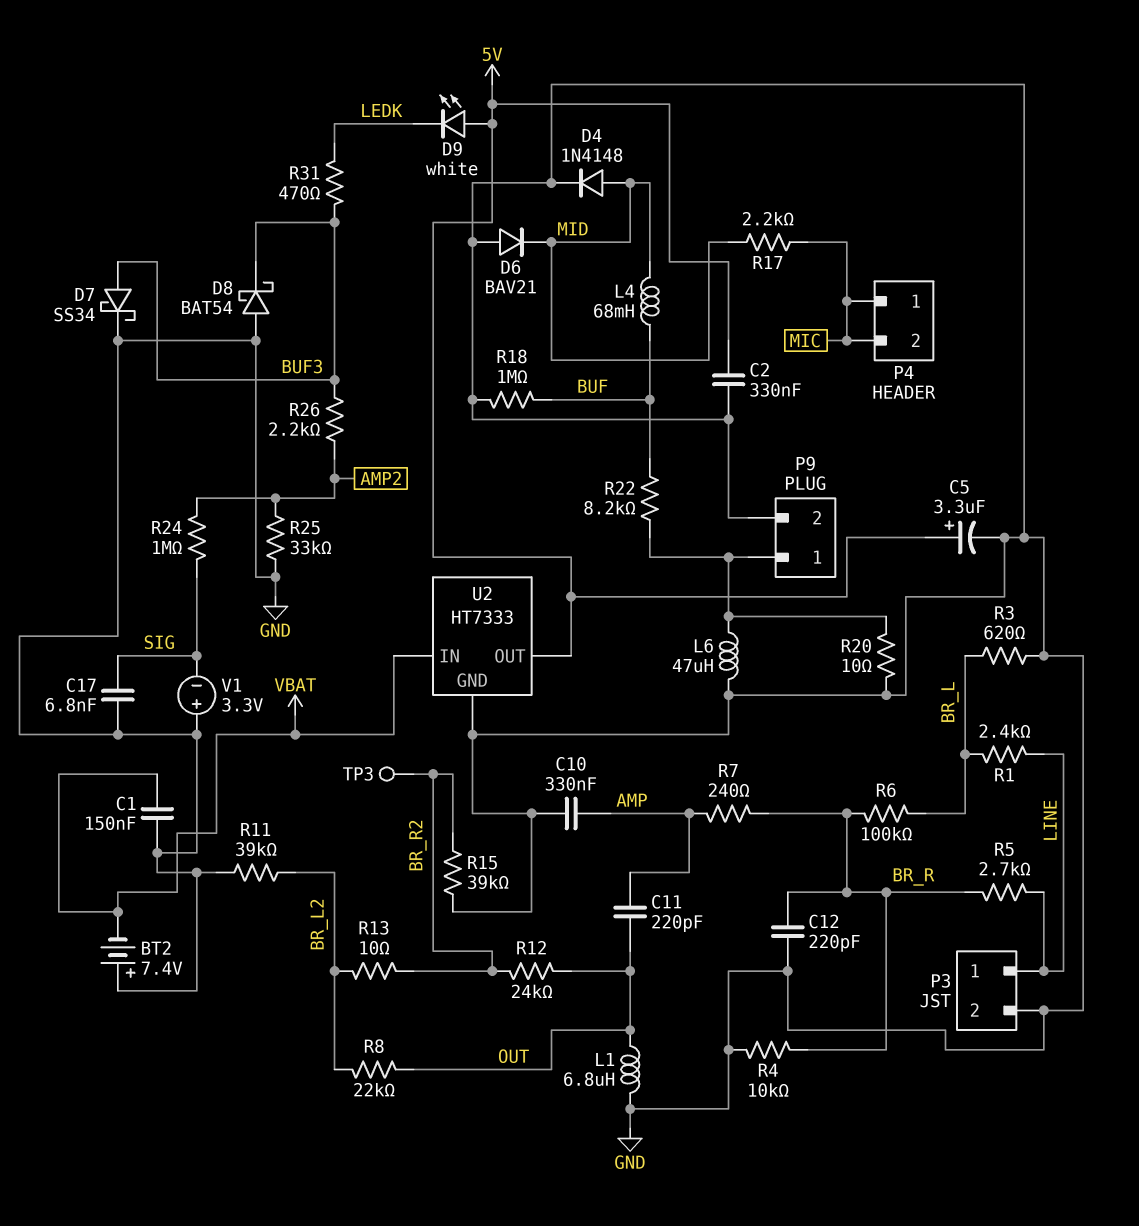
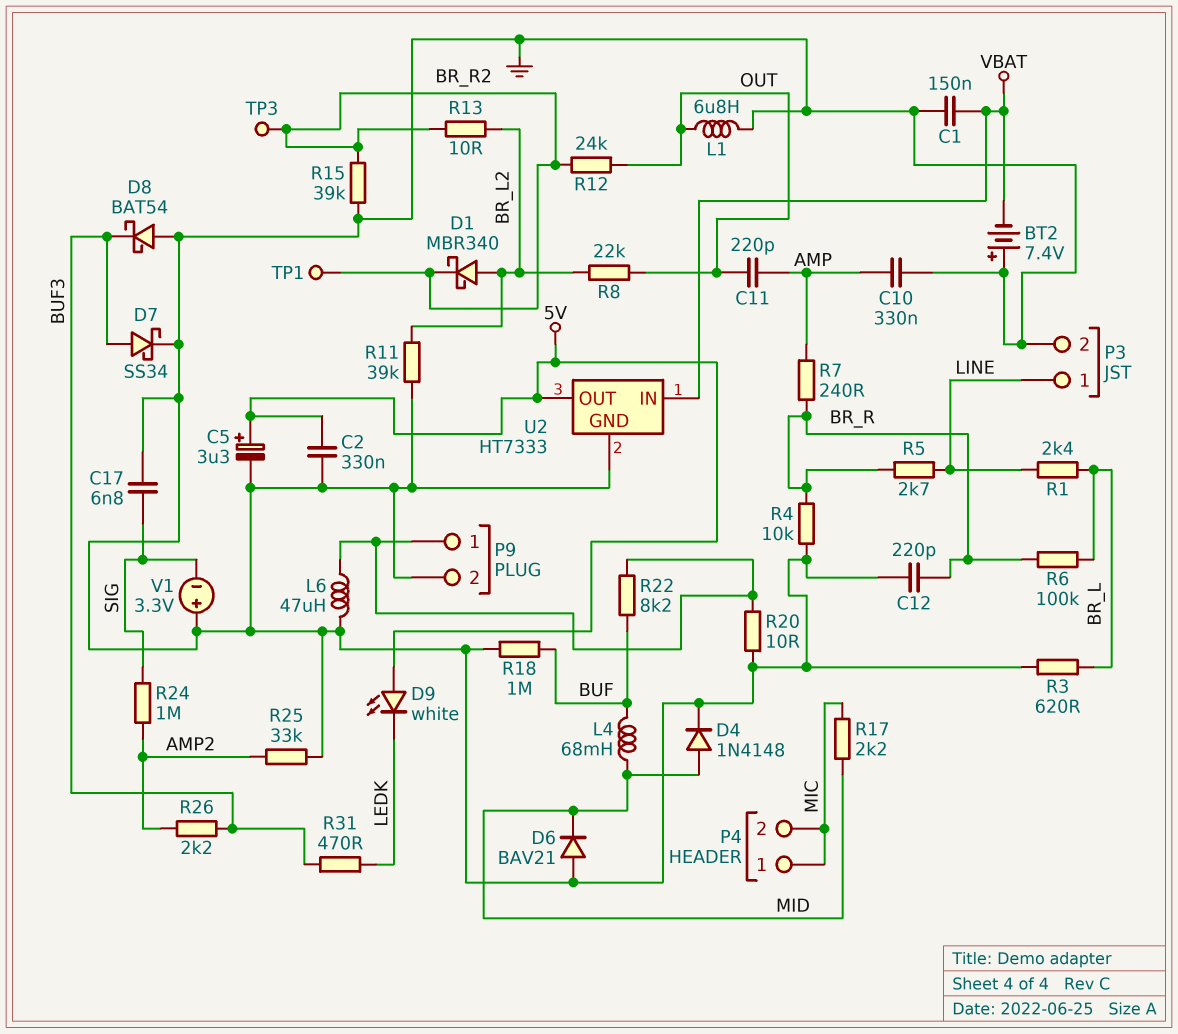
D1: none -> schottky MBR340 (A BR_L2, K BR_R2)
TP1: none -> test point (BR_R2)

